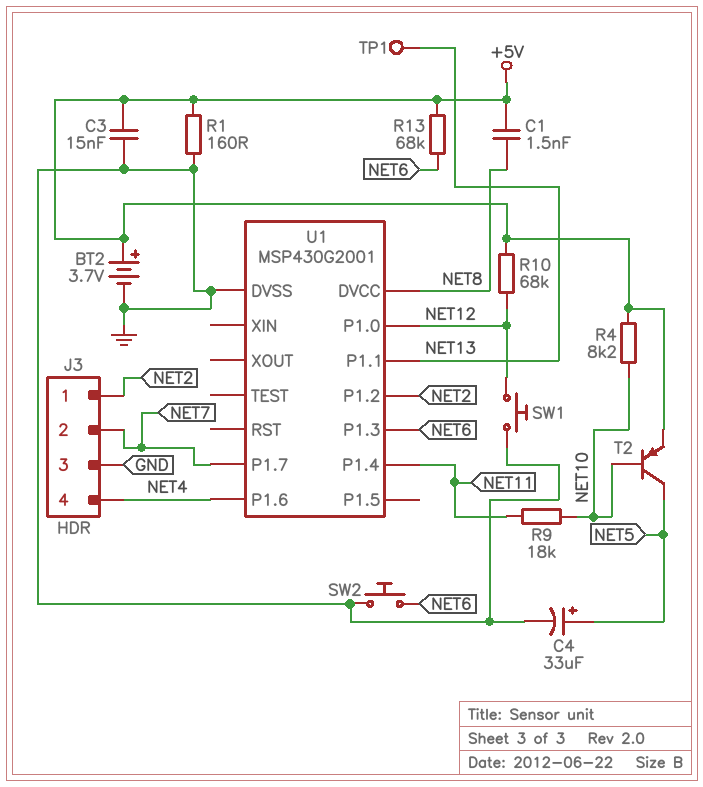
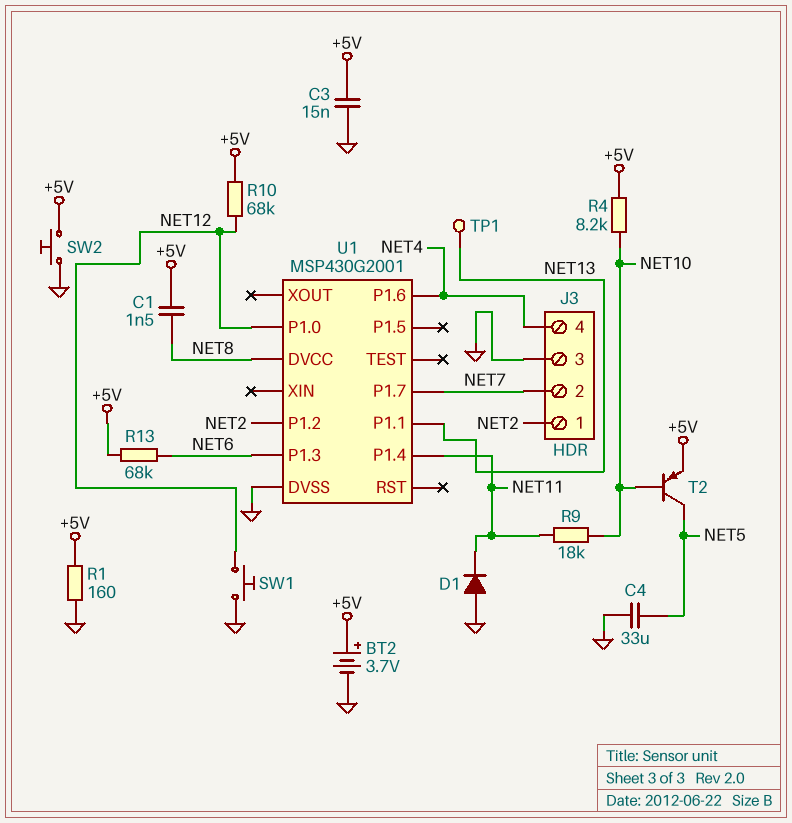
C4: 33uF (plus NET5, minus GND) -> 33uF (GND, NET5)
D1: none -> diode (A GND, K NET11)
SW2: button (GND, NET6) -> button (+5V, GND)

